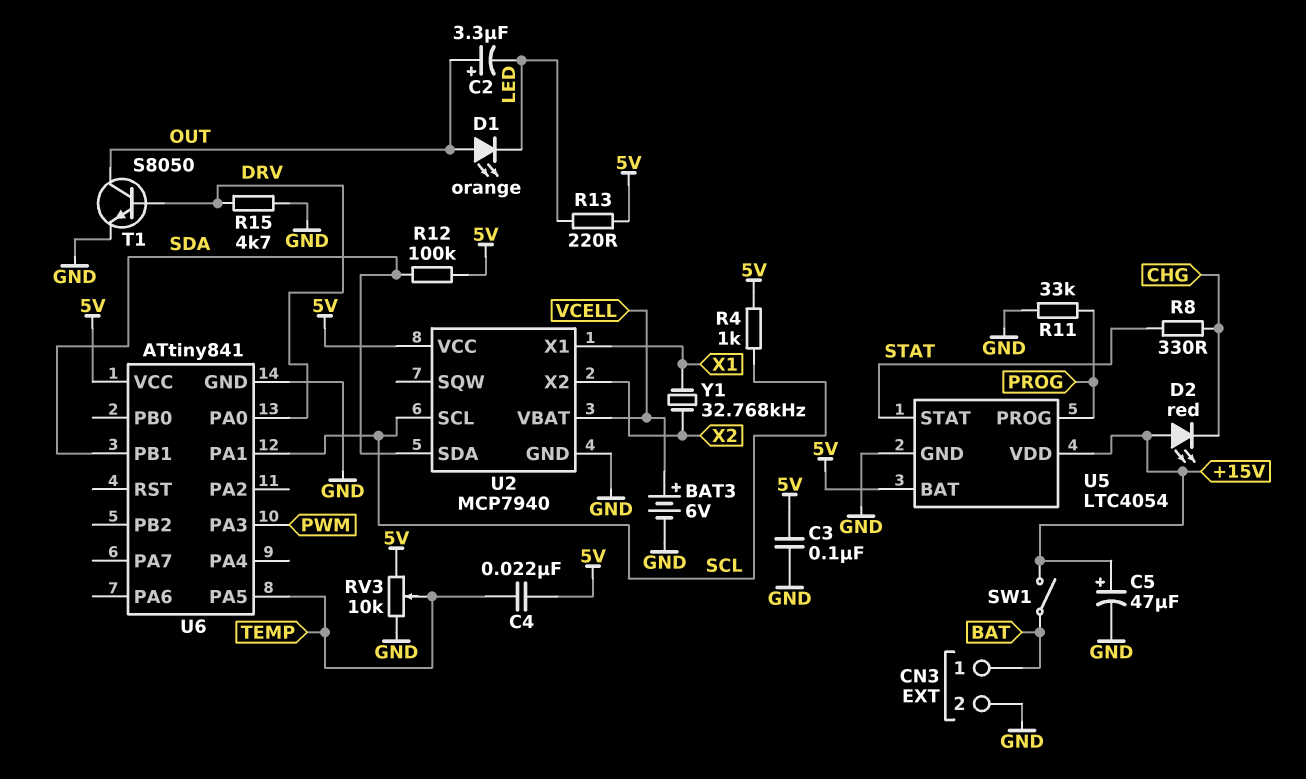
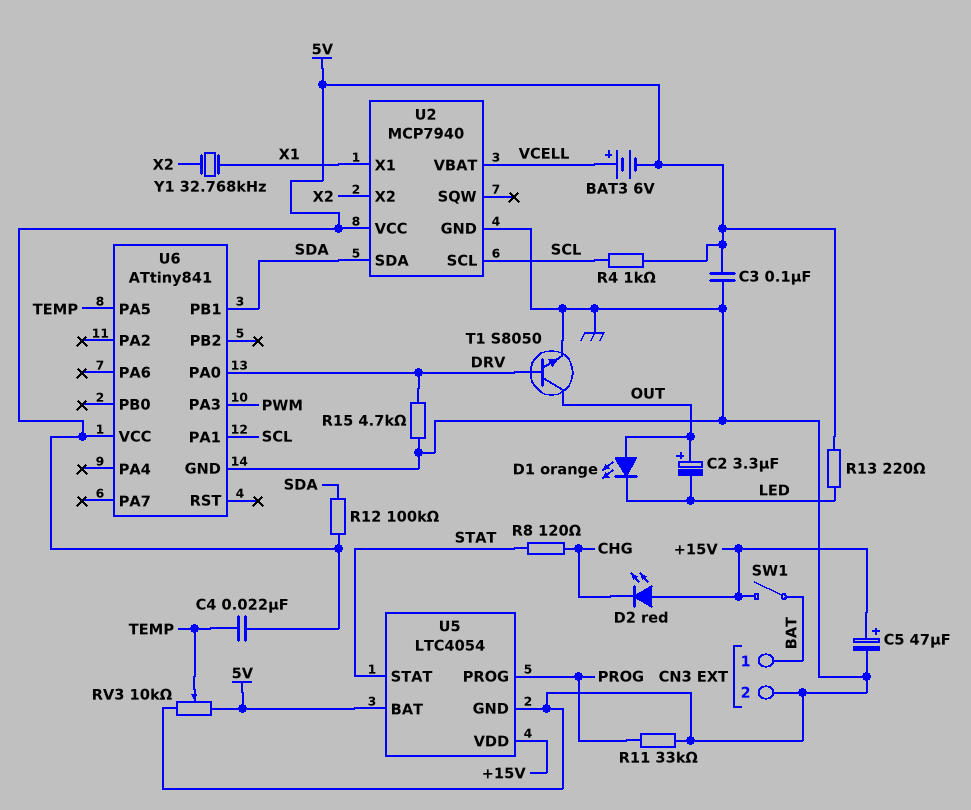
BAT3: 6V (plus VCELL, minus GND) -> 6V (plus VCELL, minus 5V)
R8: 330 (CHG, STAT) -> 120 (CHG, STAT)

